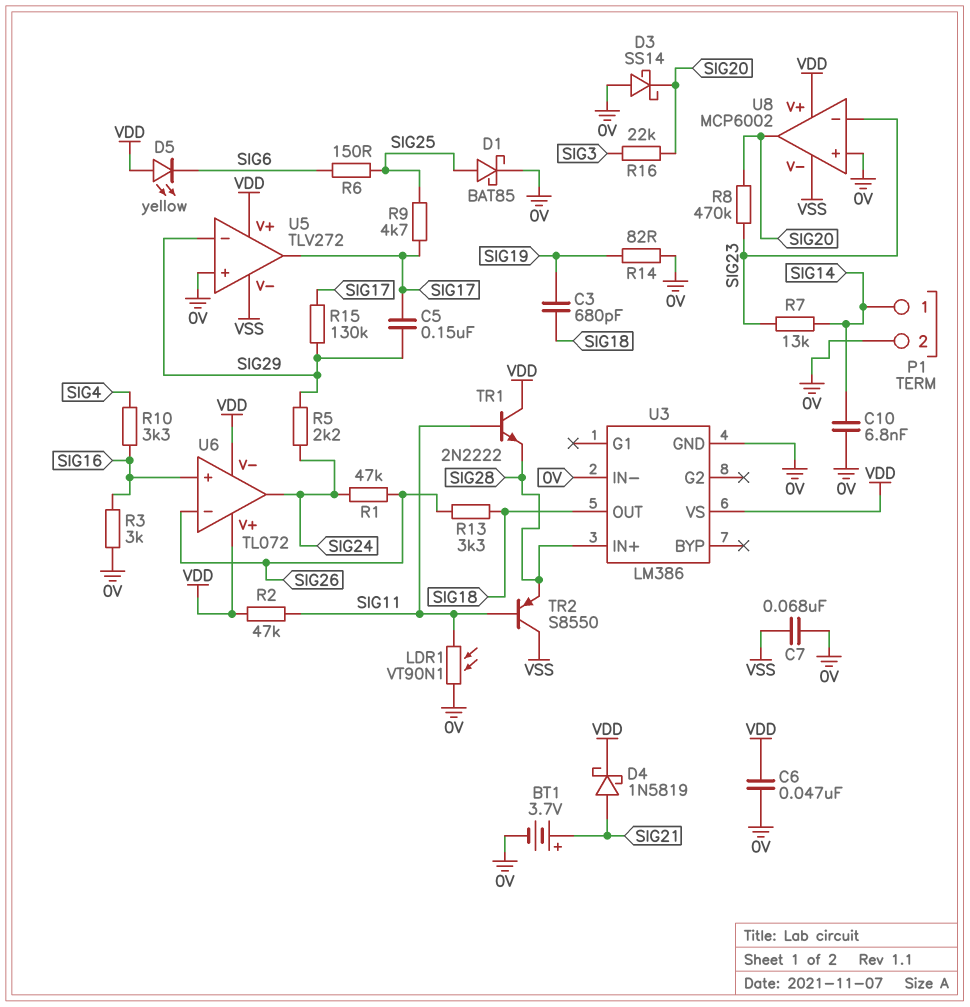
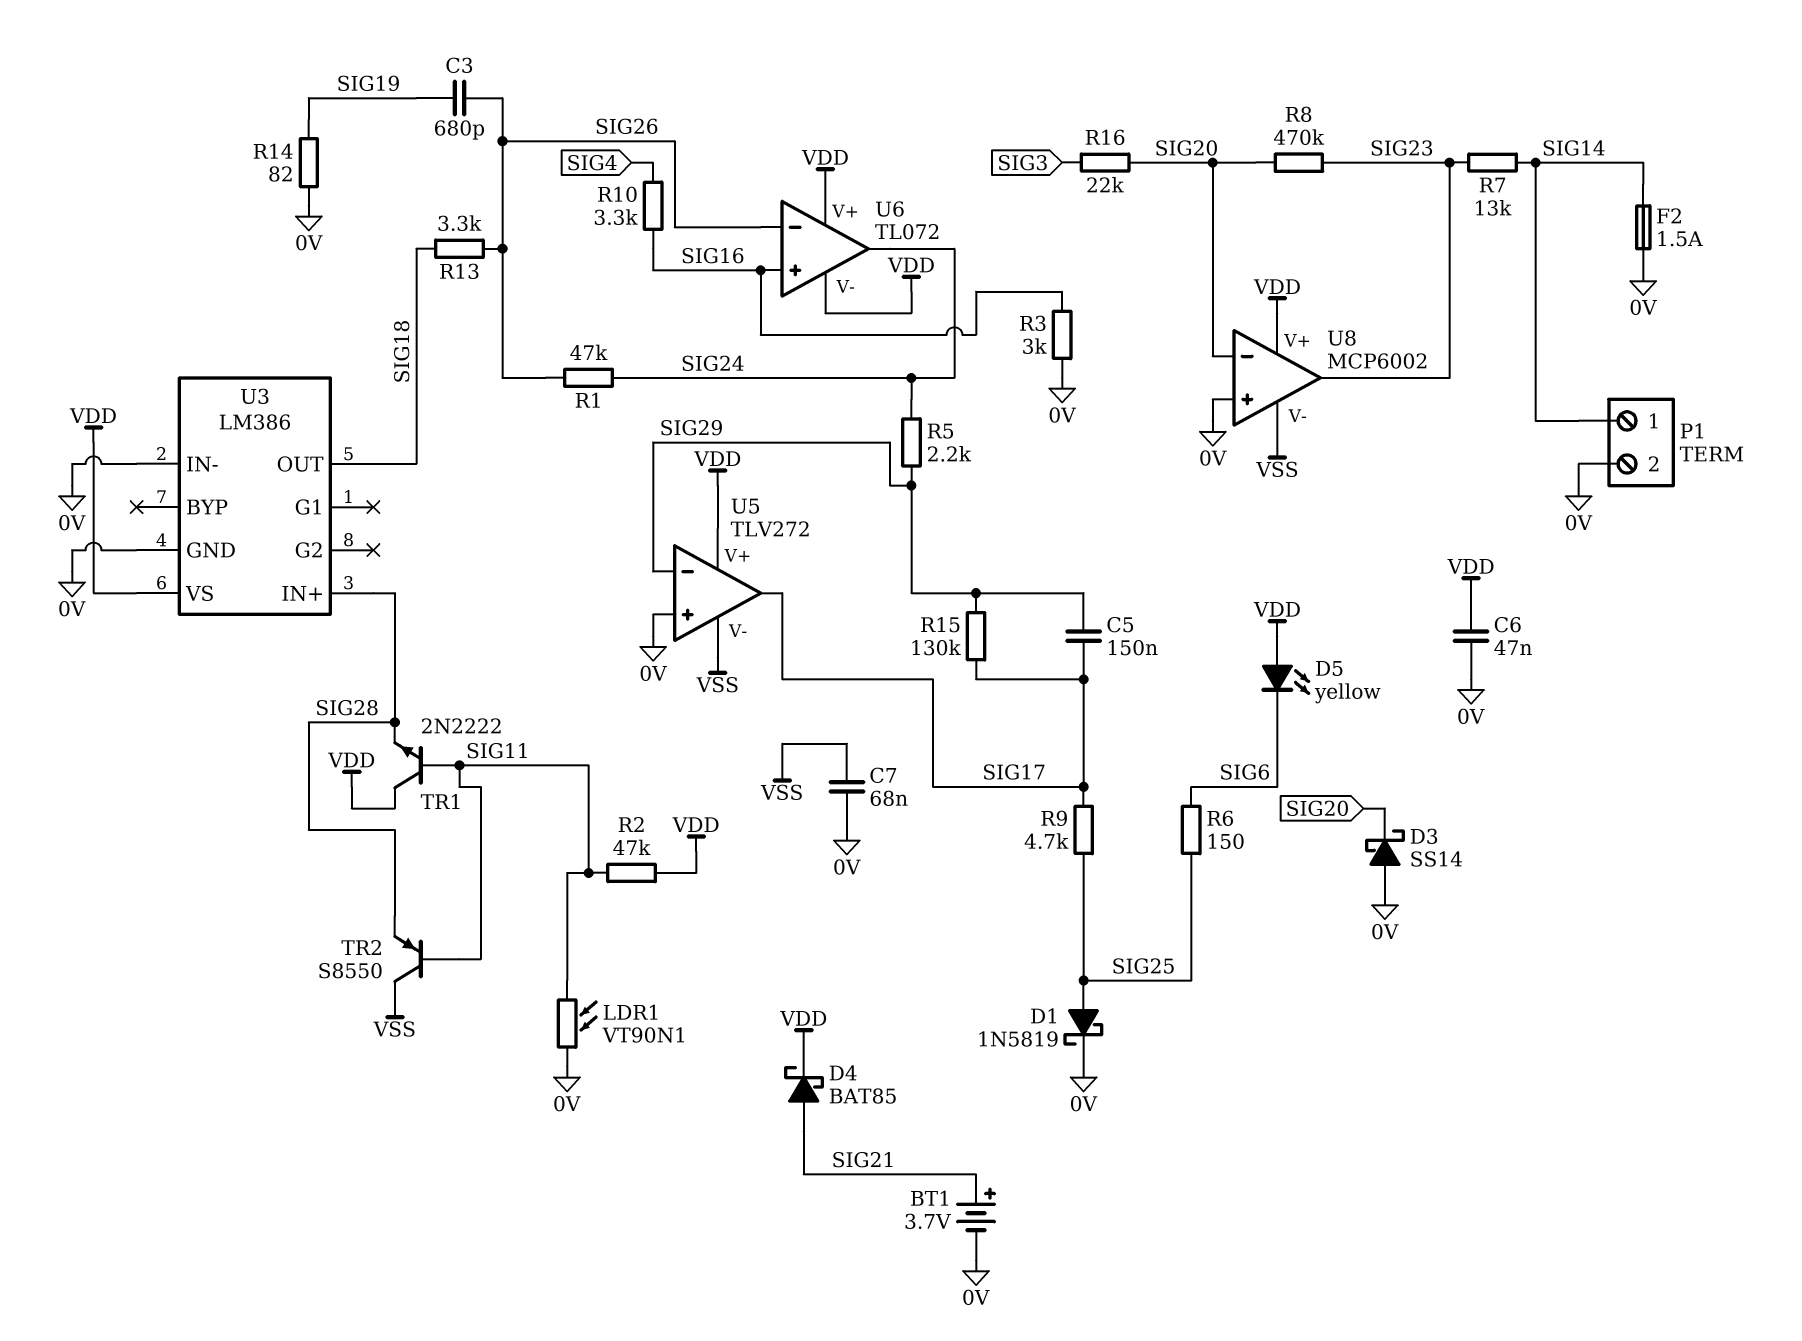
C3: 680pF (SIG18, SIG19) -> 680pF (SIG19, SIG26)
C10: 6.8nF (0V, SIG14) -> none
D1: schottky BAT85 (A SIG25, K 0V) -> schottky 1N5819 (A SIG25, K 0V)
D4: schottky 1N5819 (A SIG21, K VDD) -> schottky BAT85 (A SIG21, K VDD)
F2: none -> 1.5A (0V, SIG14)
U8 pin in-: SIG23 -> SIG20
U8 pin out: SIG20 -> SIG23

